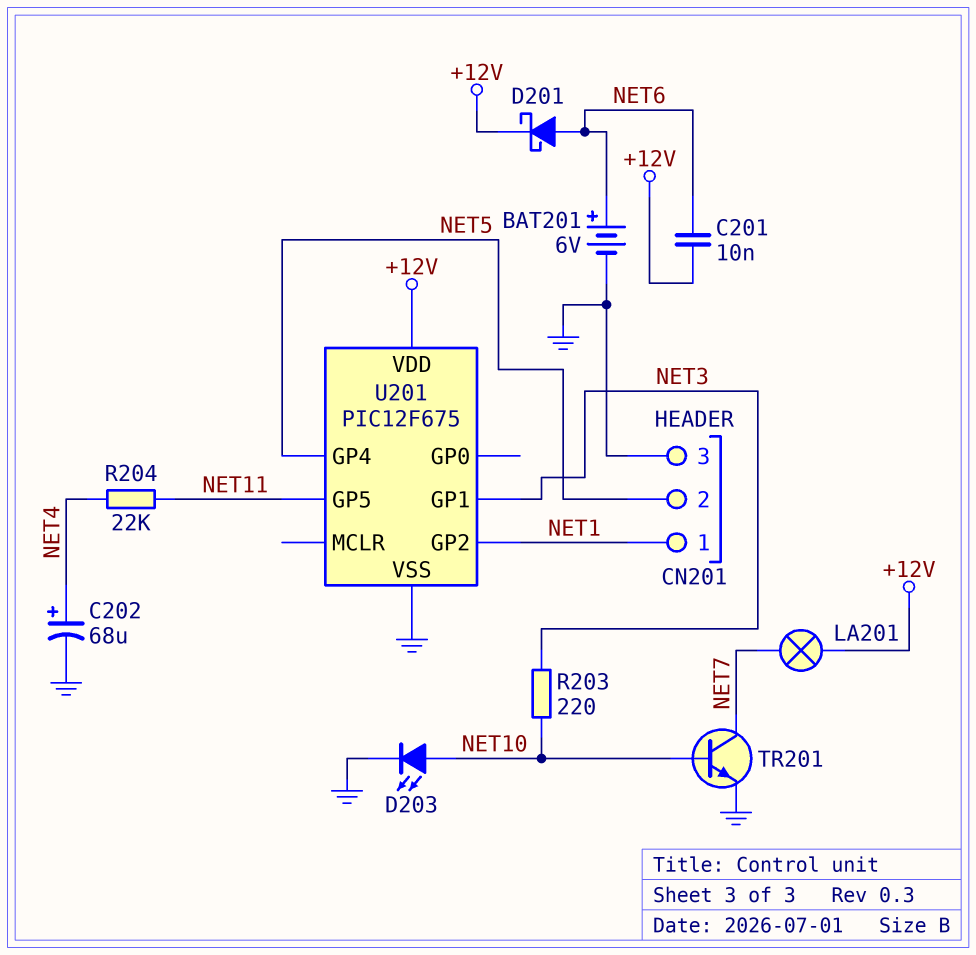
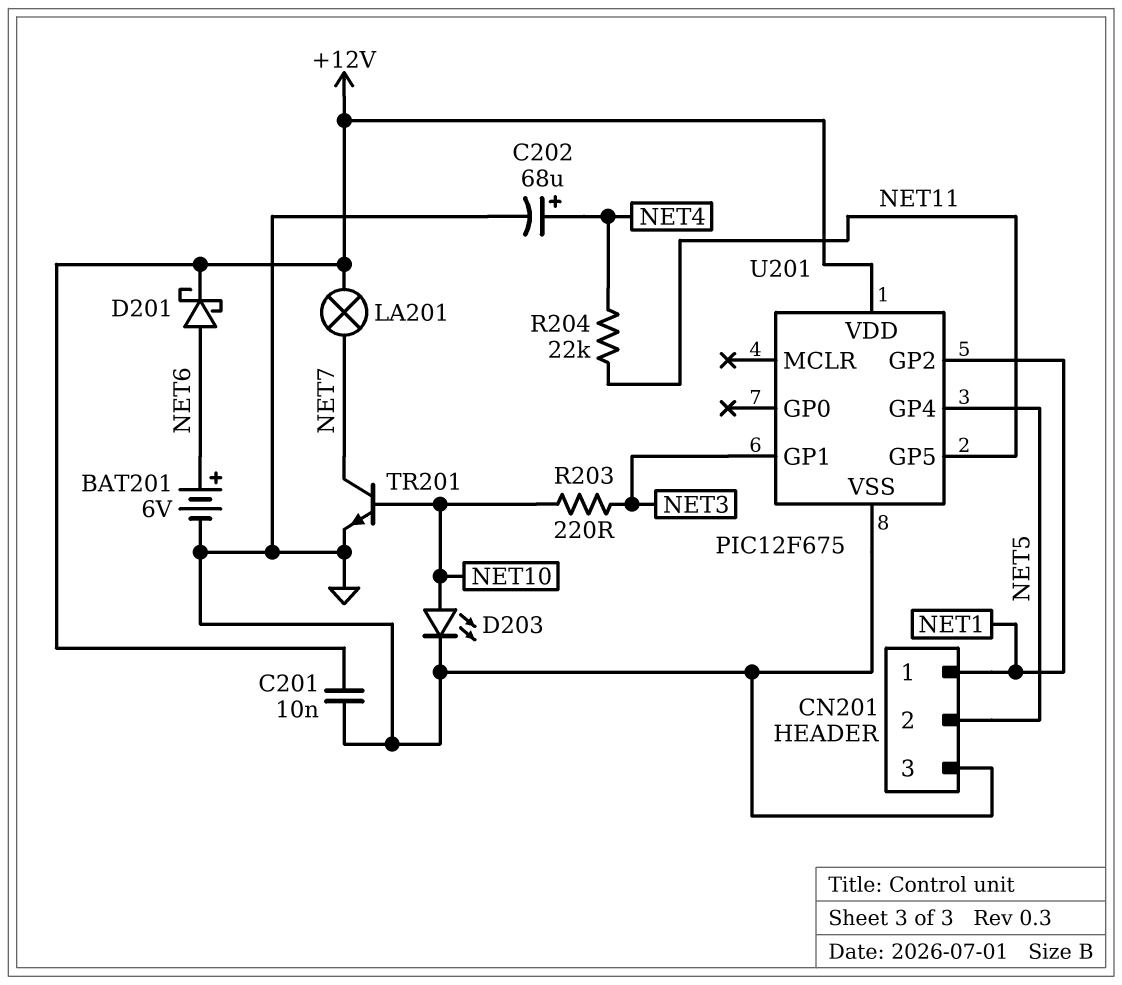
C201: 10nF (+12V, NET6) -> 10nF (+12V, GND)

